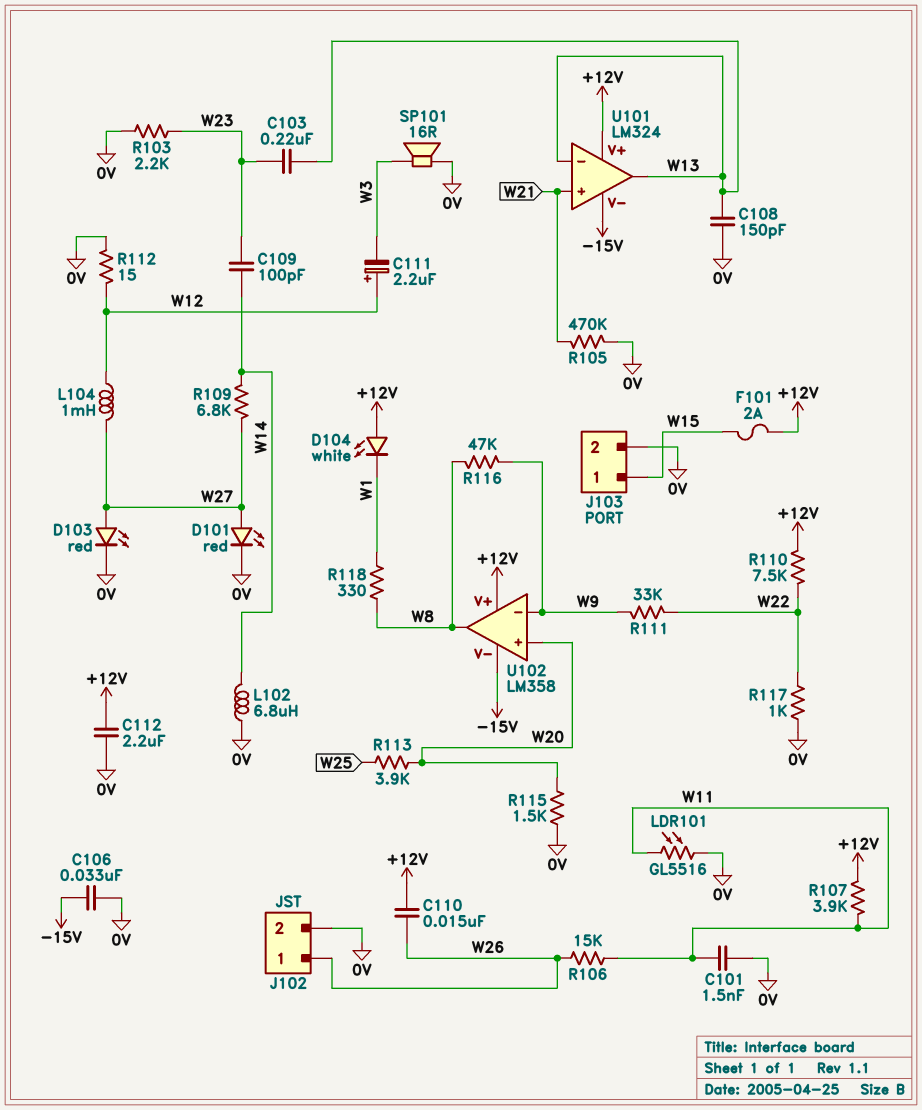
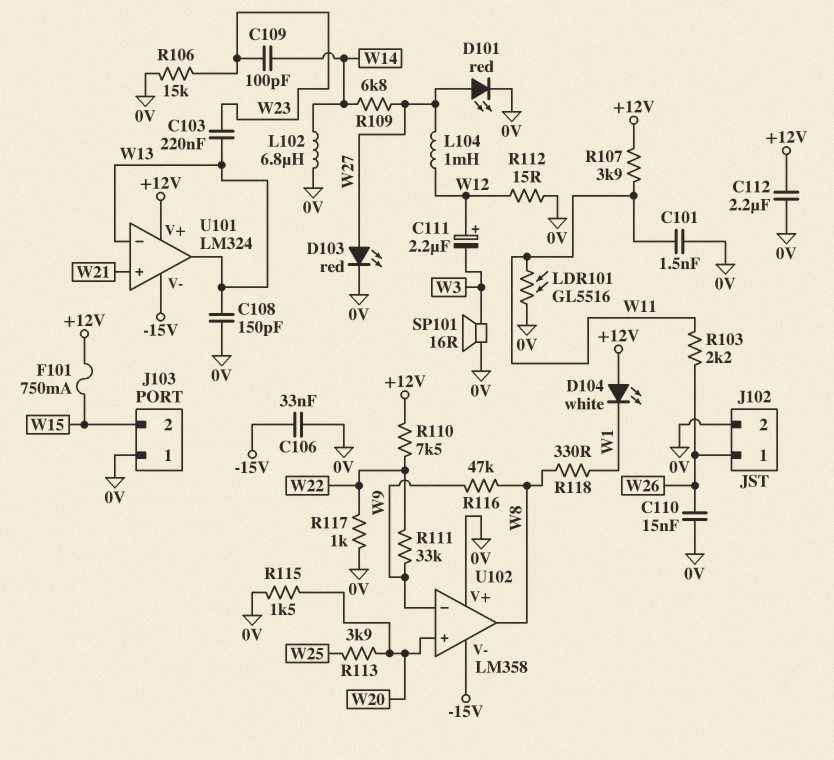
C110: 15nF (+12V, W26) -> 15nF (0V, W26)
F101: 2A (+12V, W15) -> 750mA (+12V, W15)
J103 pin 1: W15 -> 0V
J103 pin 2: 0V -> W15
R103: 2.2k (0V, W23) -> 2.2k (W11, W26)
R105: 470k (0V, W21) -> none
R106: 15k (W11, W26) -> 15k (0V, W23)
U102 pin V+: +12V -> 0V

